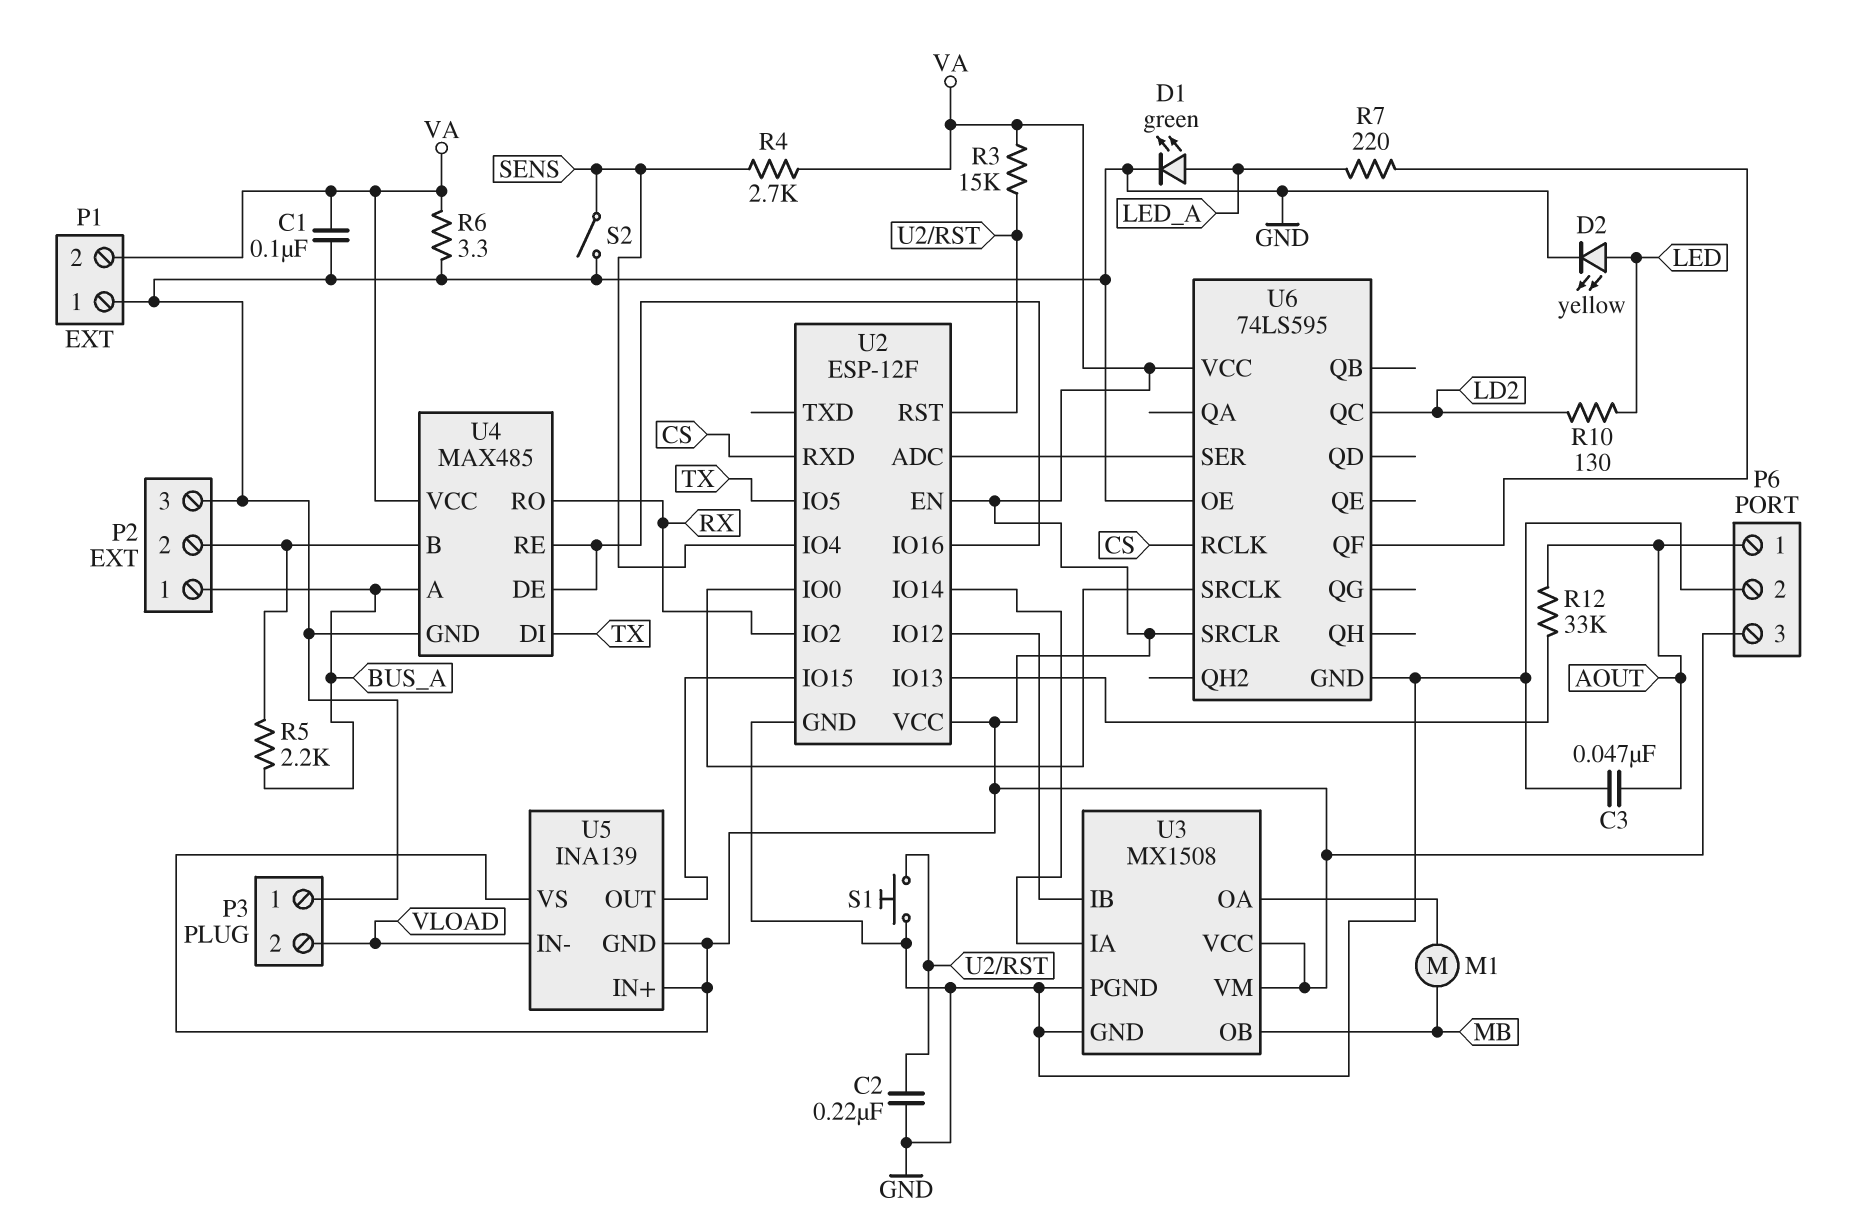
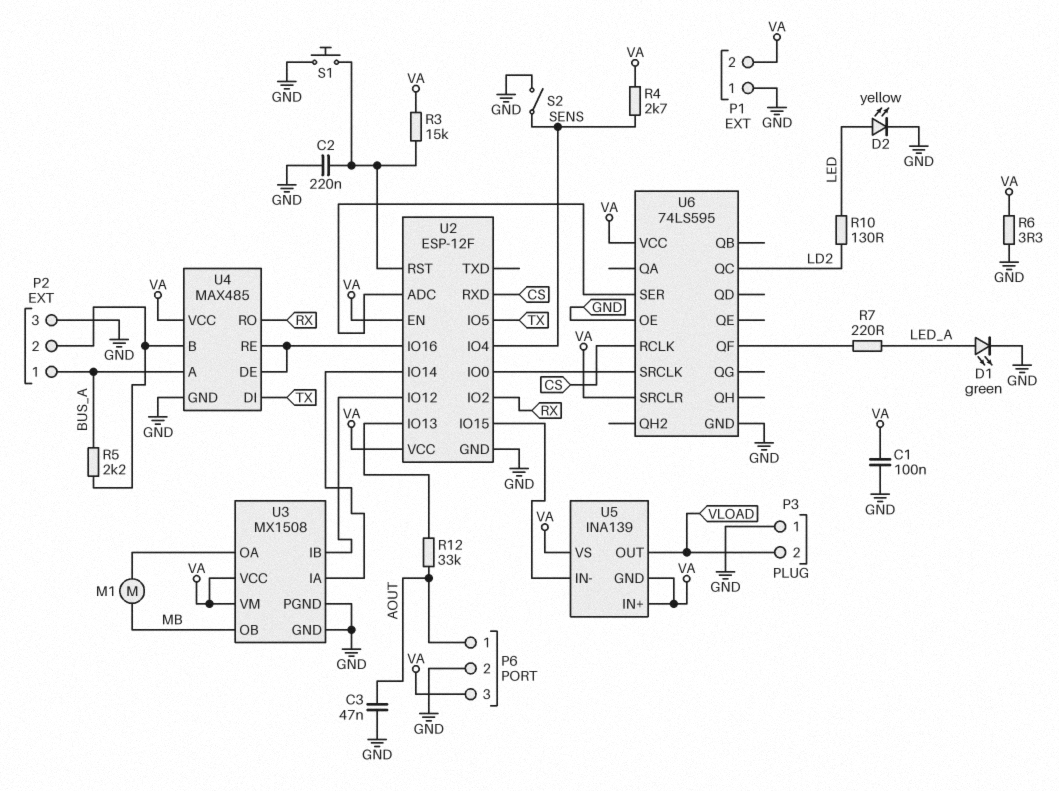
U5 pin IN-: VLOAD -> U2/IO15
U5 pin OUT: U2/IO15 -> VLOAD

